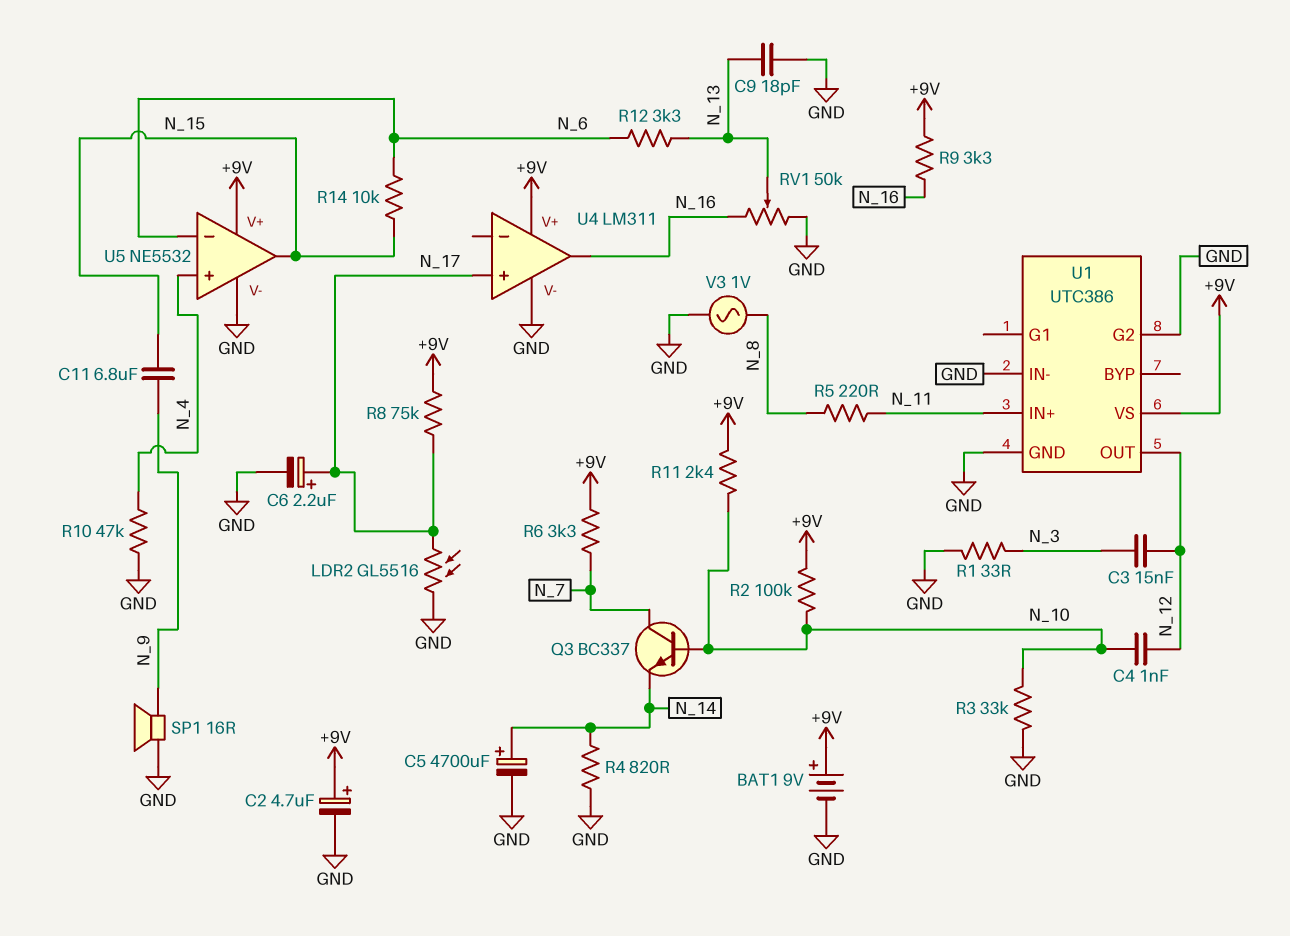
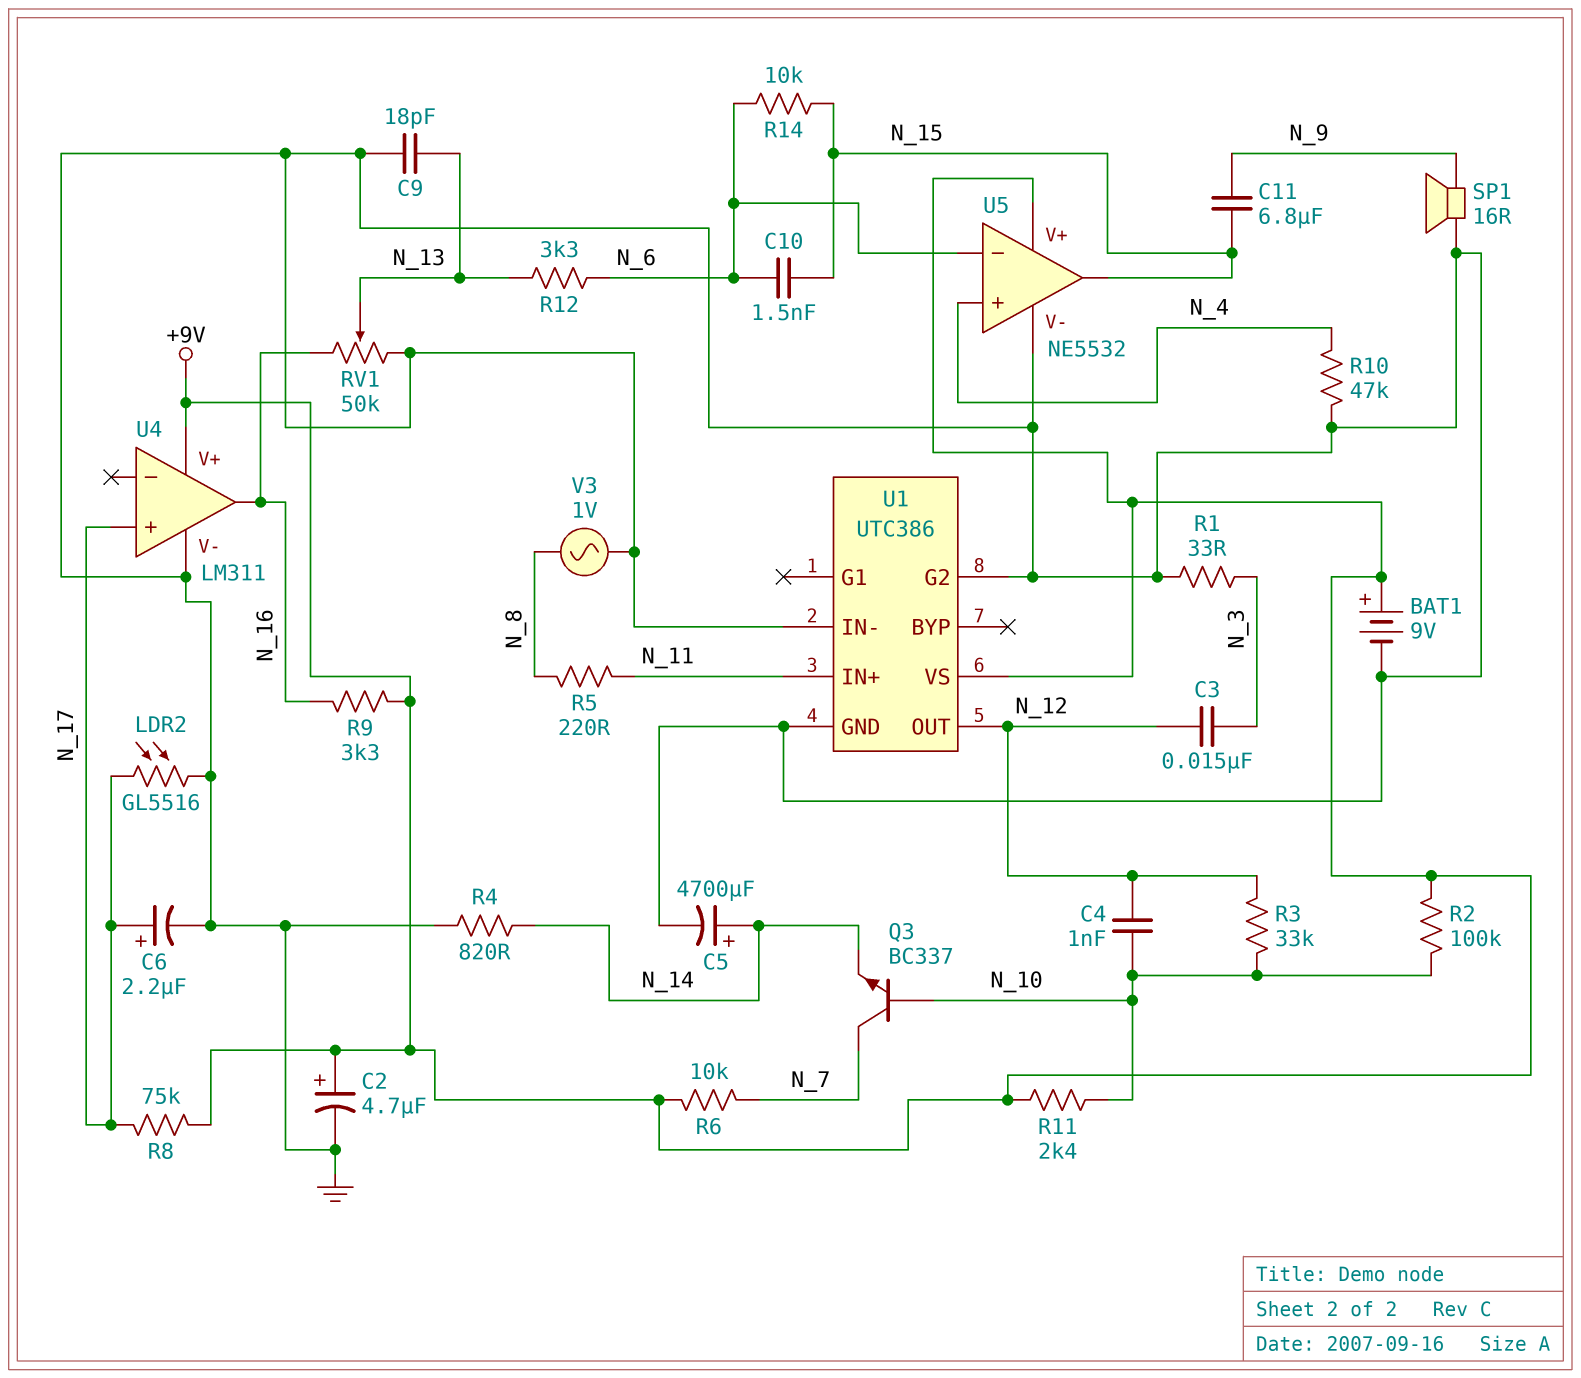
C10: none -> 1.5nF (N_6, N_15)
R3: 33k (GND, N_10) -> 33k (N_10, N_12)
R6: 3.3k (+9V, N_7) -> 10k (+9V, N_7)

